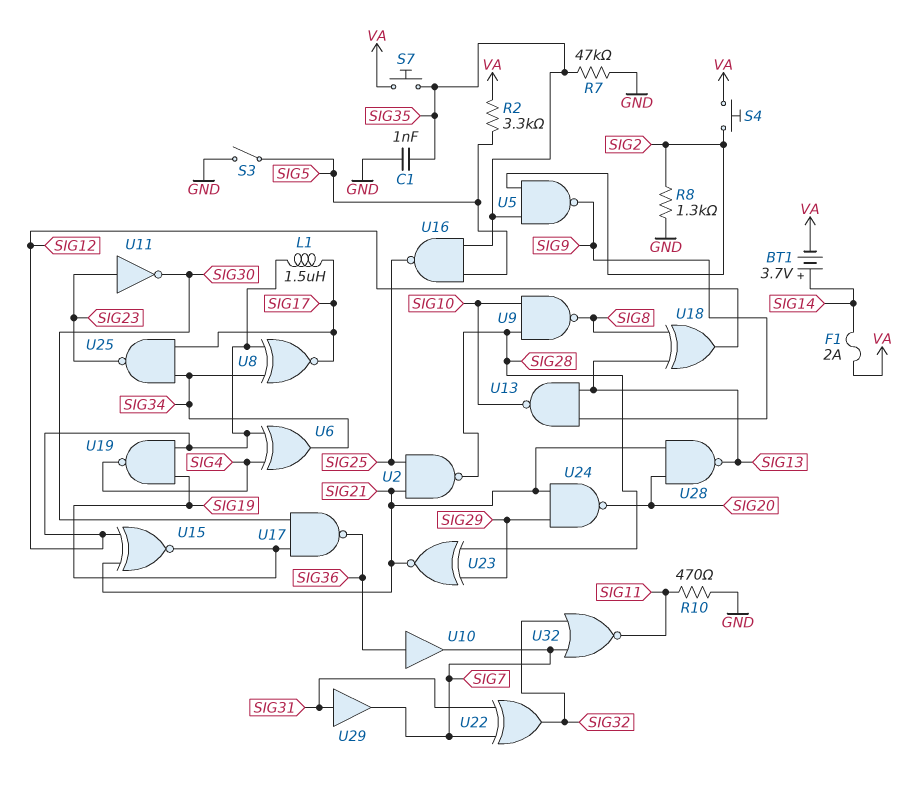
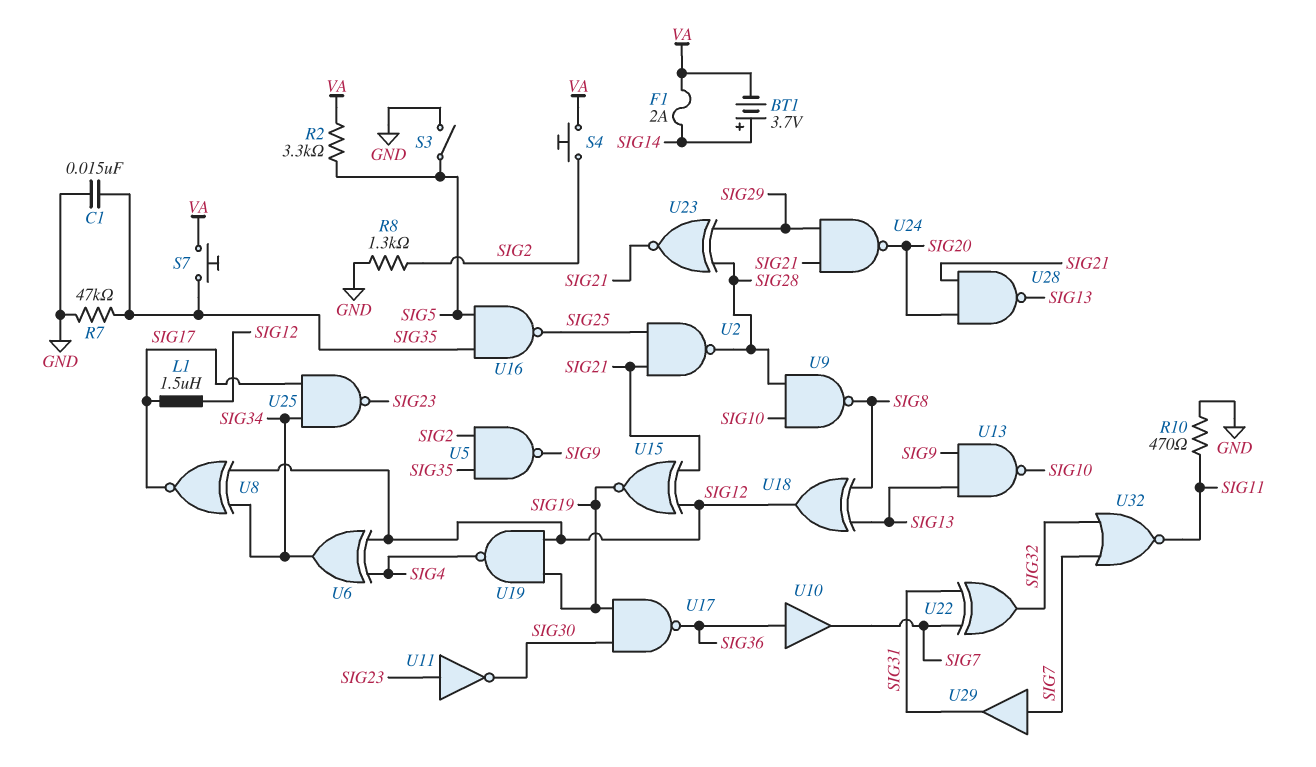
C1: 1nF (GND, SIG35) -> 15nF (GND, SIG35)
U29: buffer (in SIG31, out SIG7) -> buffer (in SIG7, out SIG31)

